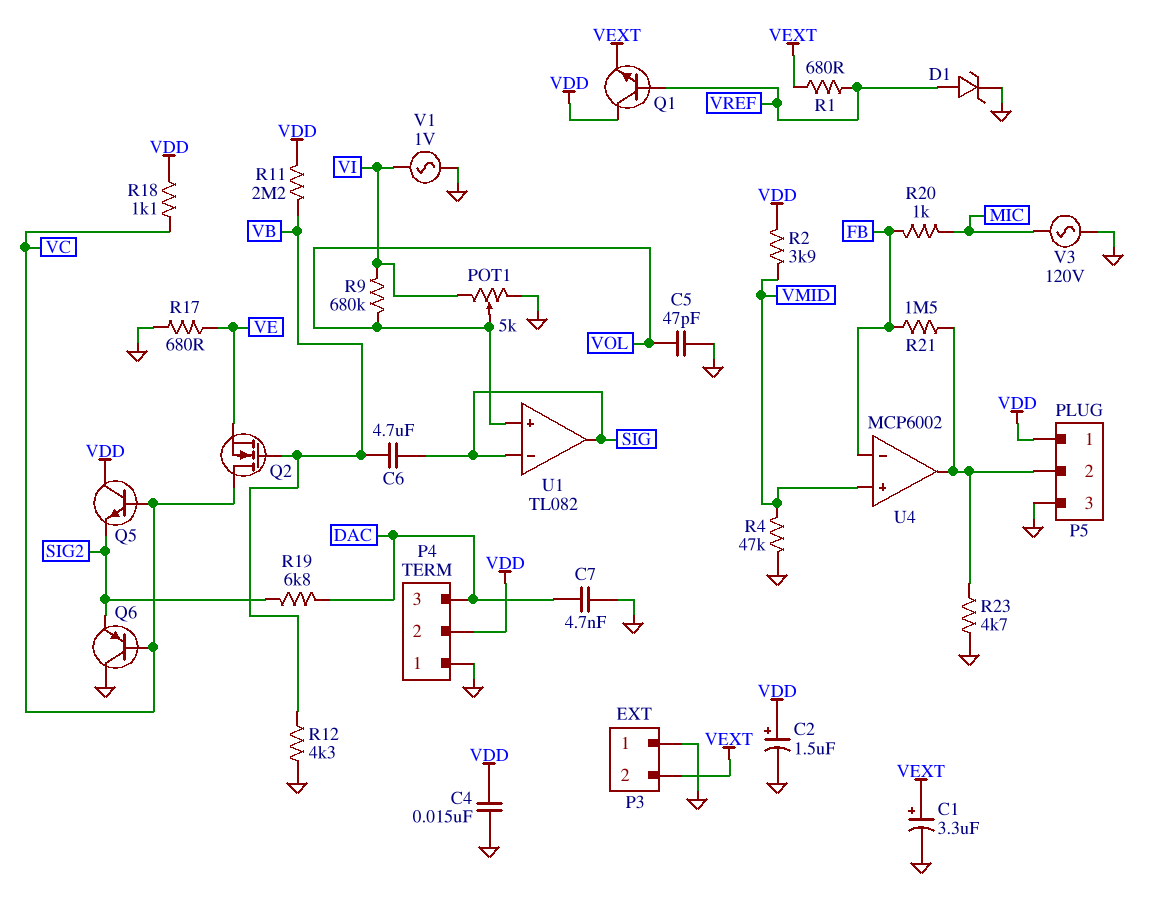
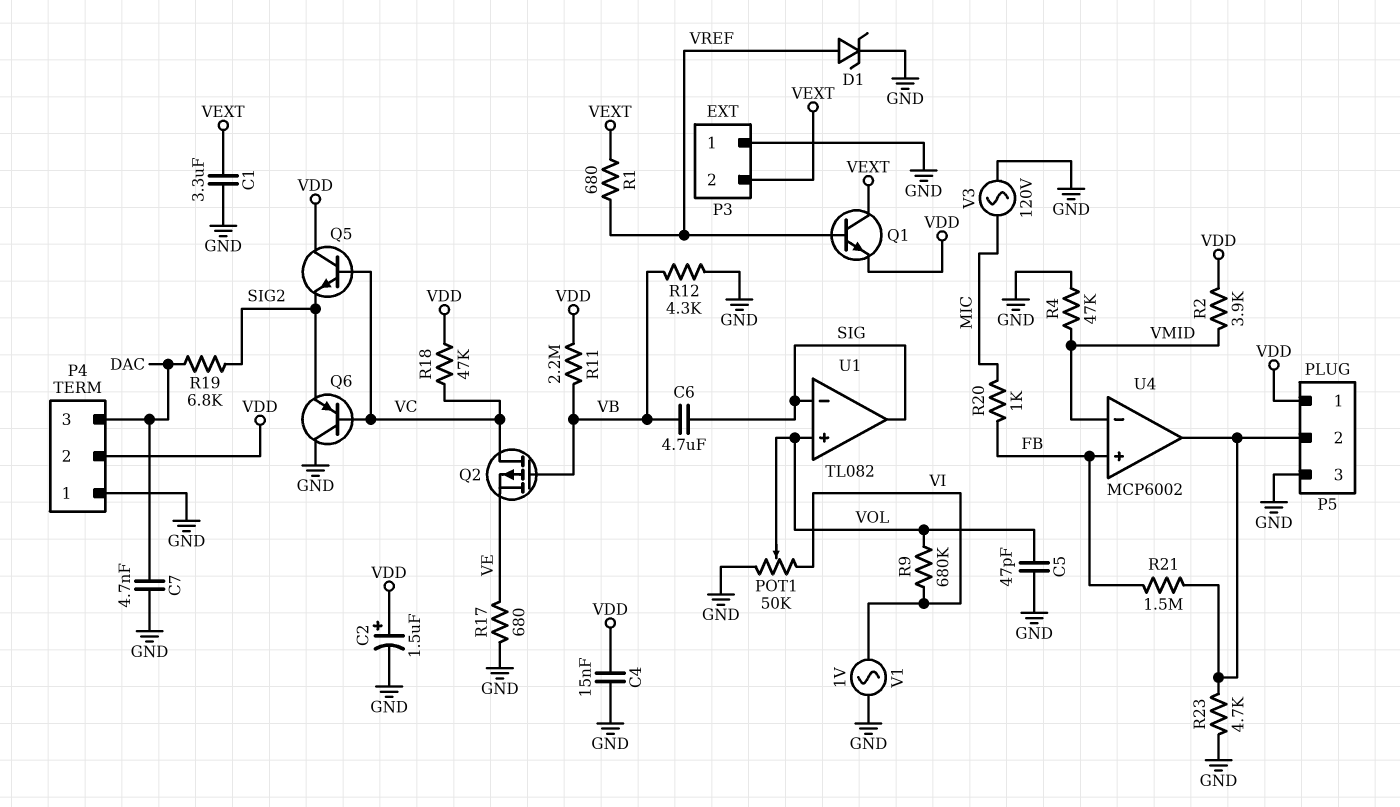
C1: 3.3uF (plus VEXT, minus GND) -> 3.3uF (GND, VEXT)
POT1: 5k (GND, VI, wiper VOL) -> 50k (GND, VI, wiper VOL)
Q1: NPN (B VREF, C VDD, E VEXT) -> NPN (B VREF, C VEXT, E VDD)
Q2: NMOS (G VB, D VC, S VE) -> PMOS (G VB, D VC, S VE)
R18: 1.1k (VC, VDD) -> 47k (VC, VDD)
U4 pin in+: VMID -> FB
U4 pin in-: FB -> VMID

